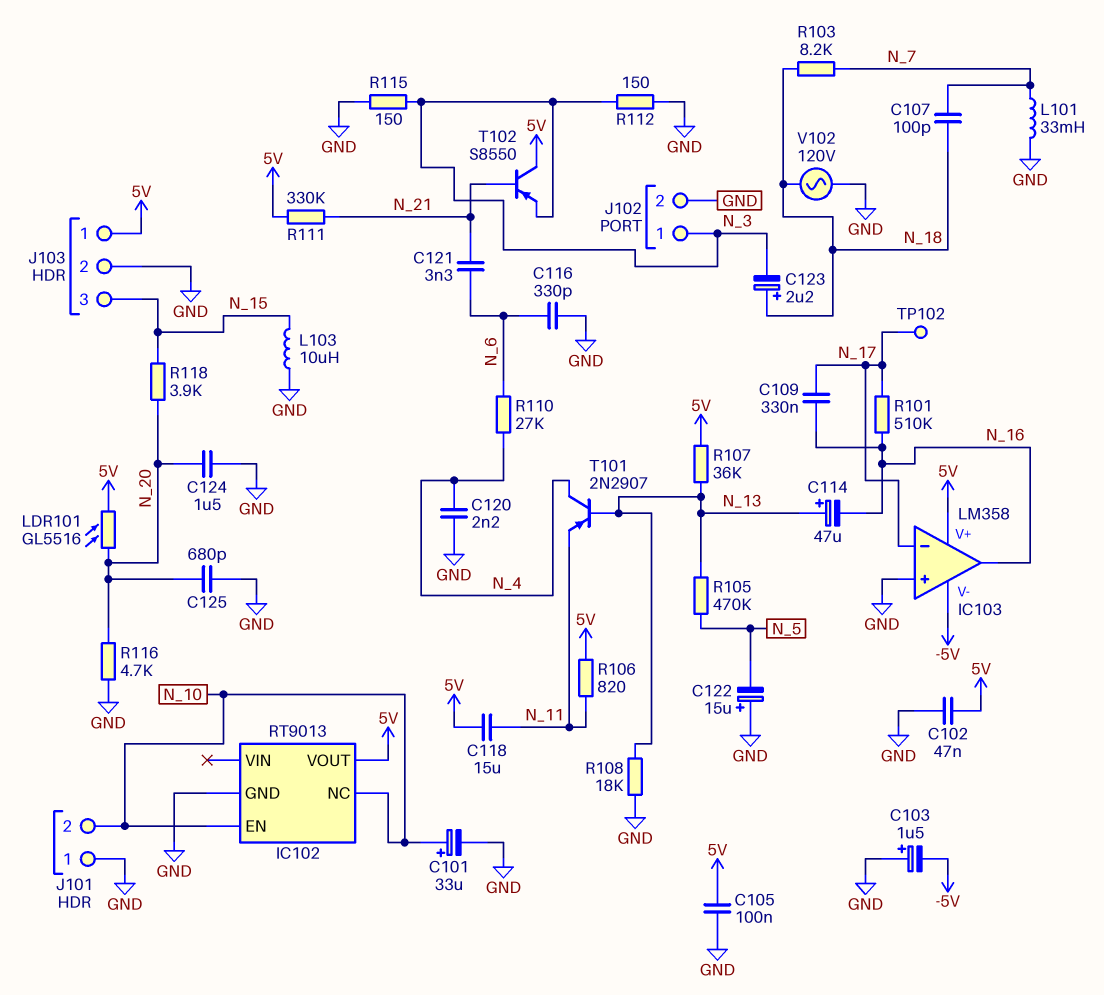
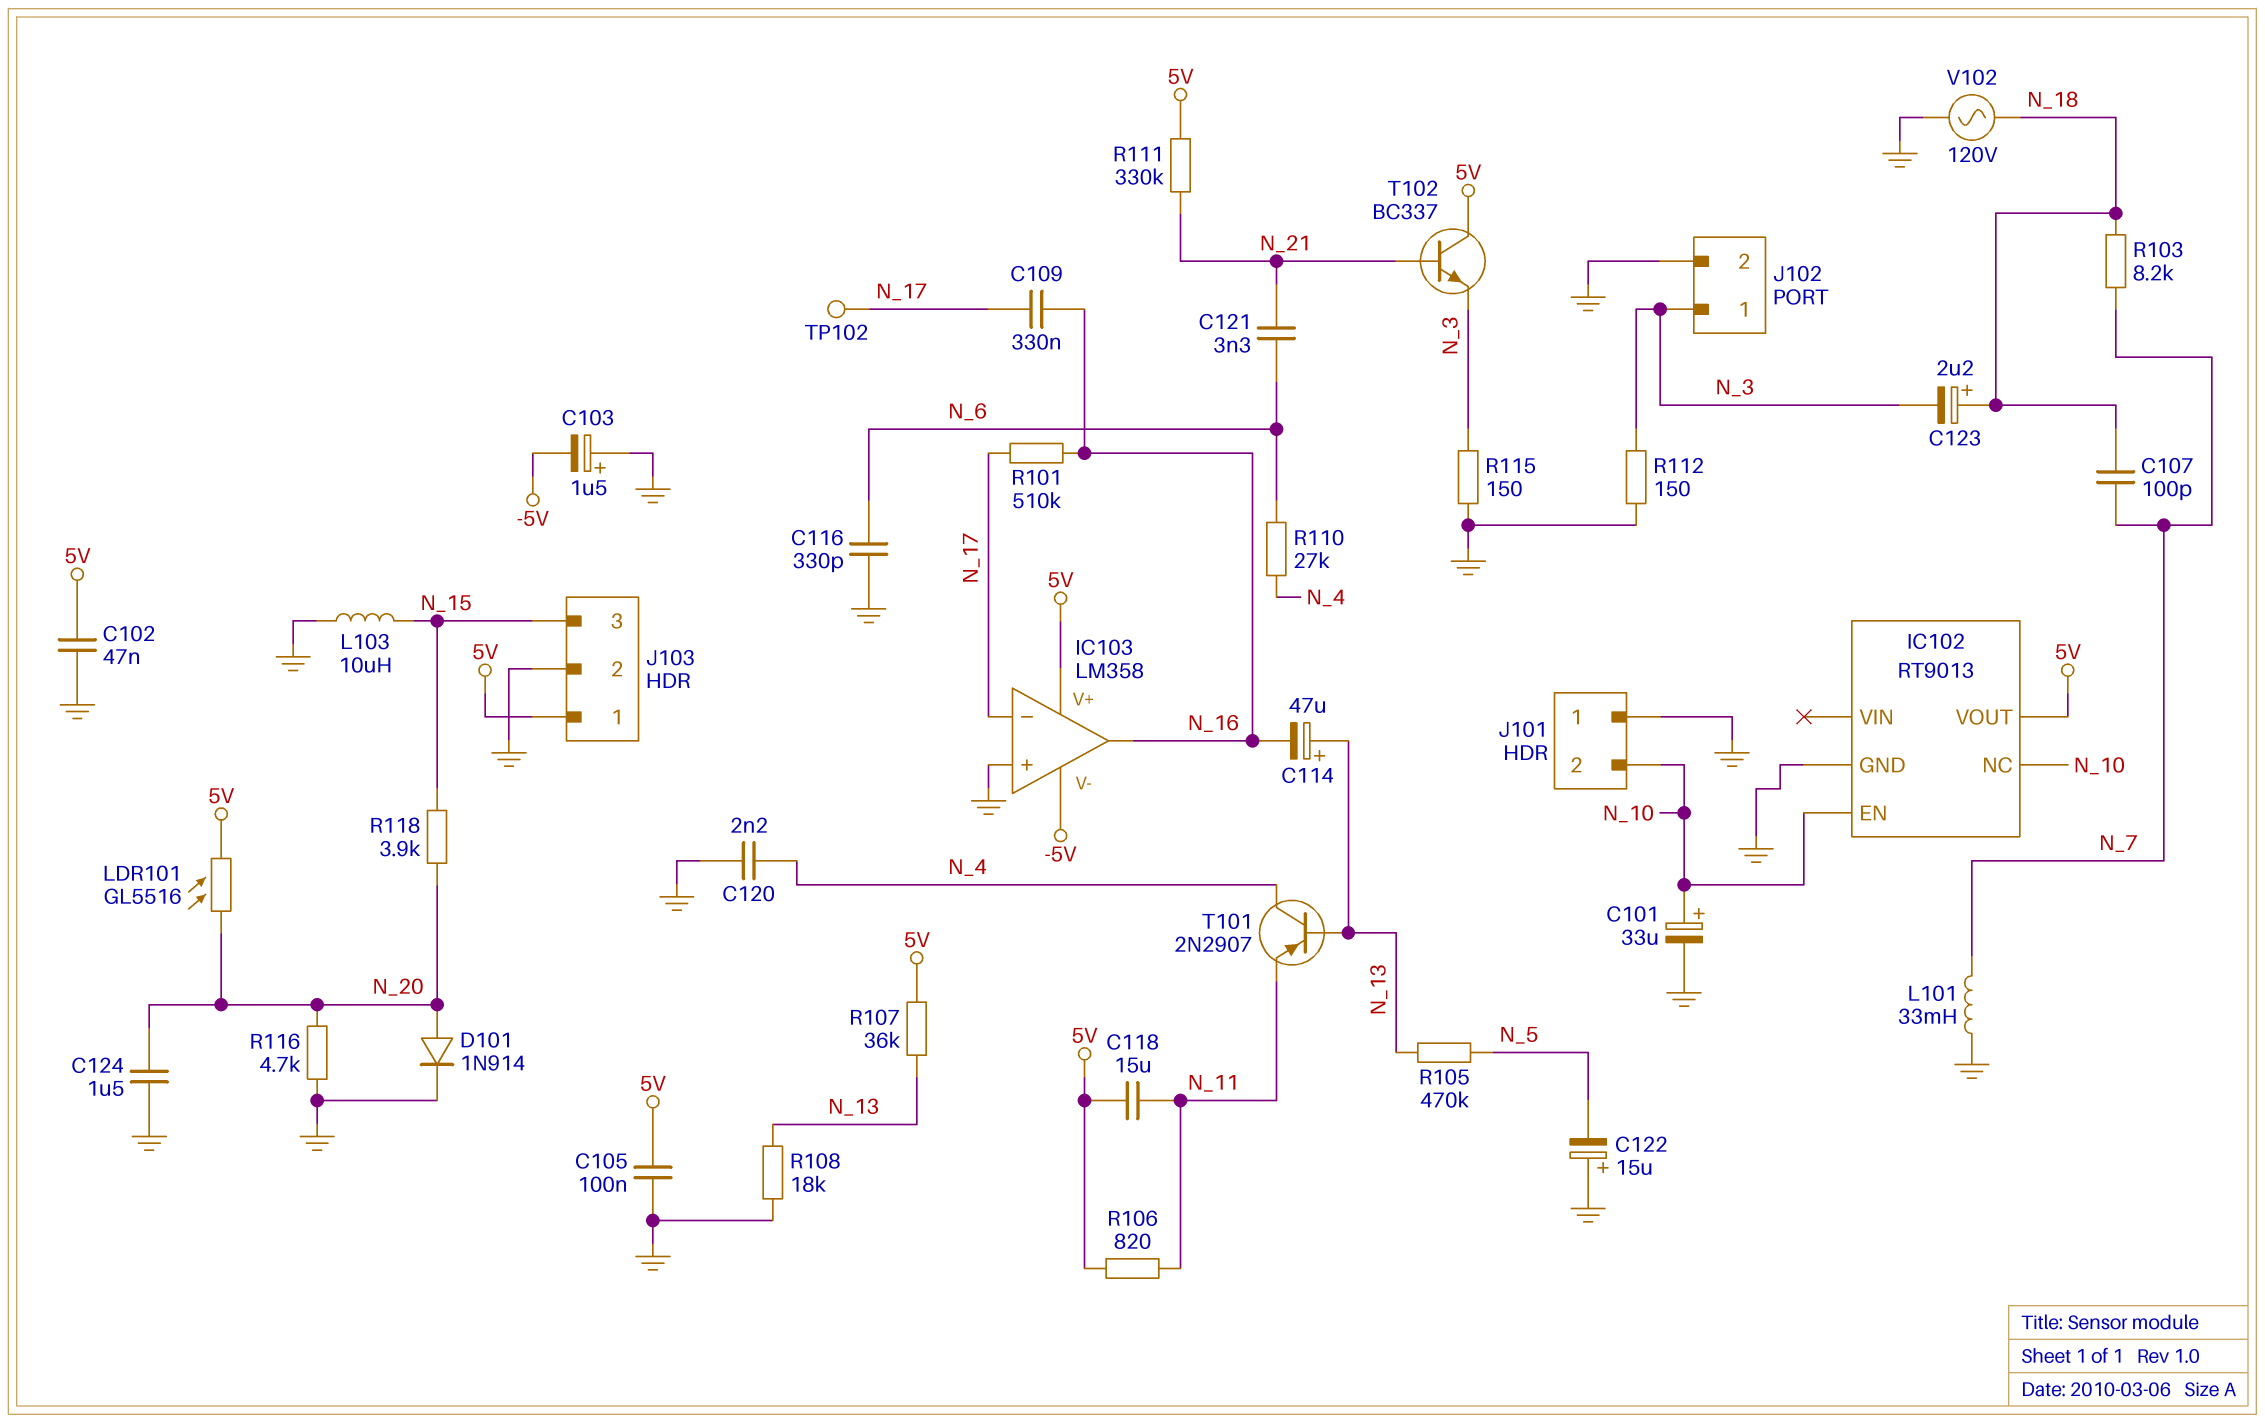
C125: 680pF (GND, N_20) -> none
D101: none -> diode 1N914 (A N_20, K GND)
T102: PNP S8550 (B N_21, C 5V, E N_3) -> NPN BC337 (B N_21, C 5V, E N_3)

